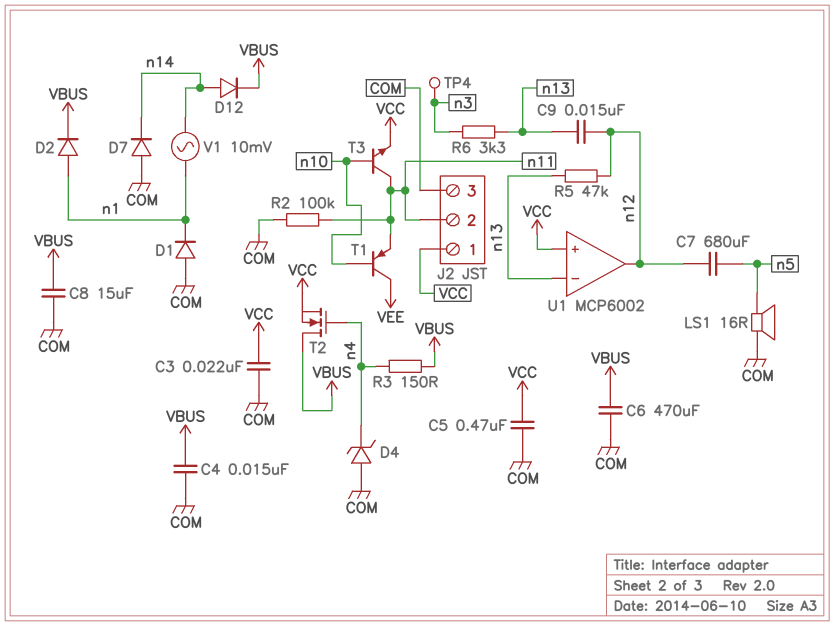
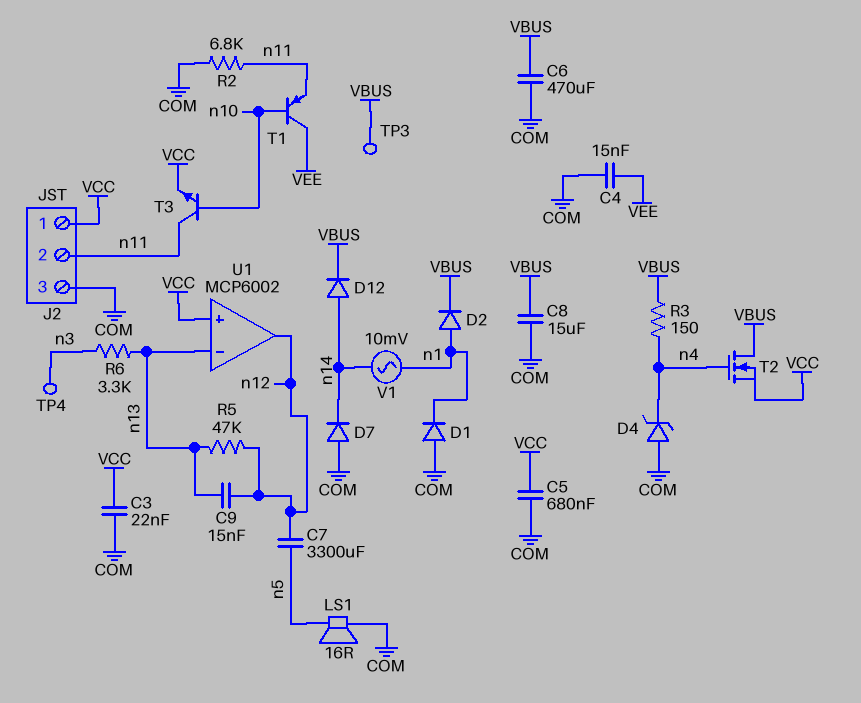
C4: 15nF (COM, VBUS) -> 15nF (COM, VEE)
C5: 470nF (COM, VCC) -> 680nF (COM, VCC)
C7: 680uF (n5, n12) -> 3300uF (n5, n12)
R2: 100k (COM, n11) -> 6.8k (COM, n11)
TP3: none -> test point (VBUS)

